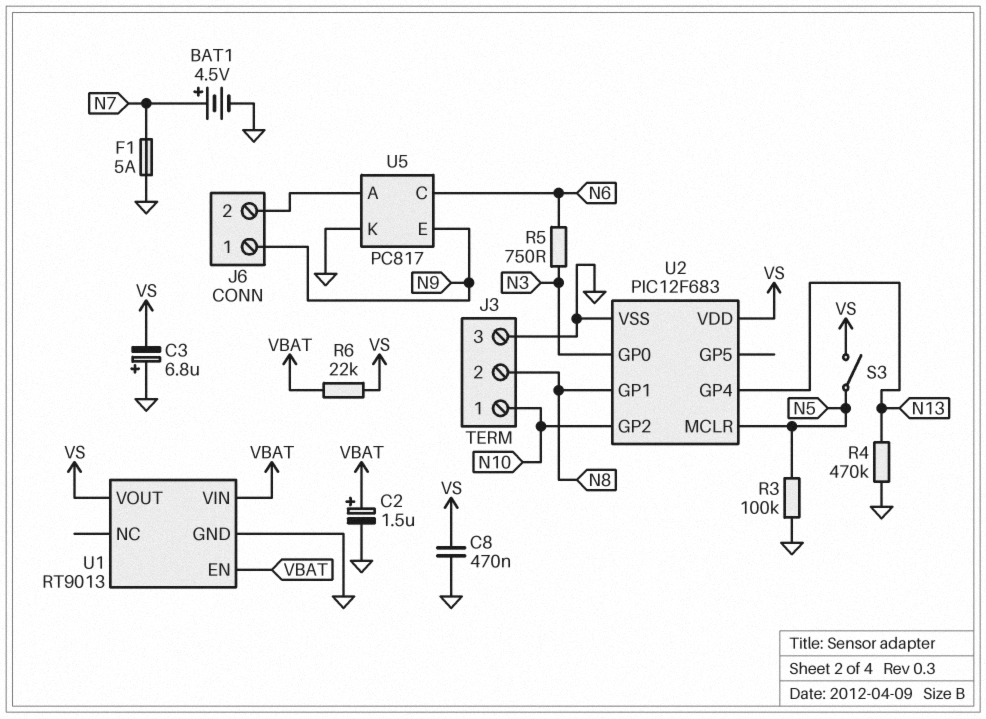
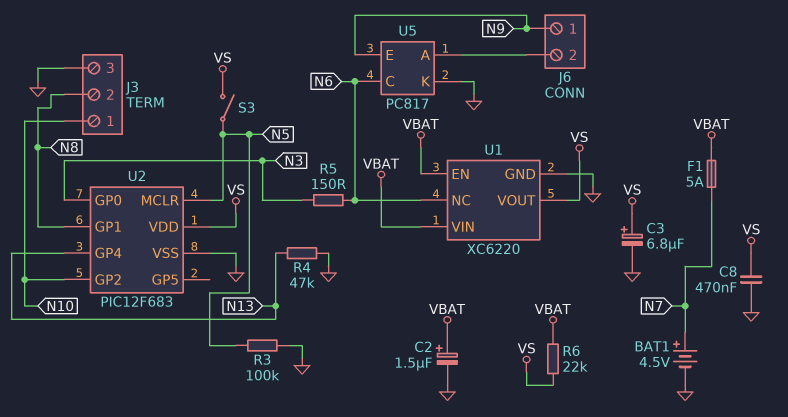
C3: 6.8uF (plus GND, minus VS) -> 6.8uF (plus VS, minus GND)
F1: 5A (GND, N7) -> 5A (N7, VBAT)
R4: 470k (GND, N13) -> 47k (GND, N13)
R5: 750 (N3, N6) -> 150 (N3, N6)
U1: RT9013 -> XC6220
U1 pin NC: none -> N6

